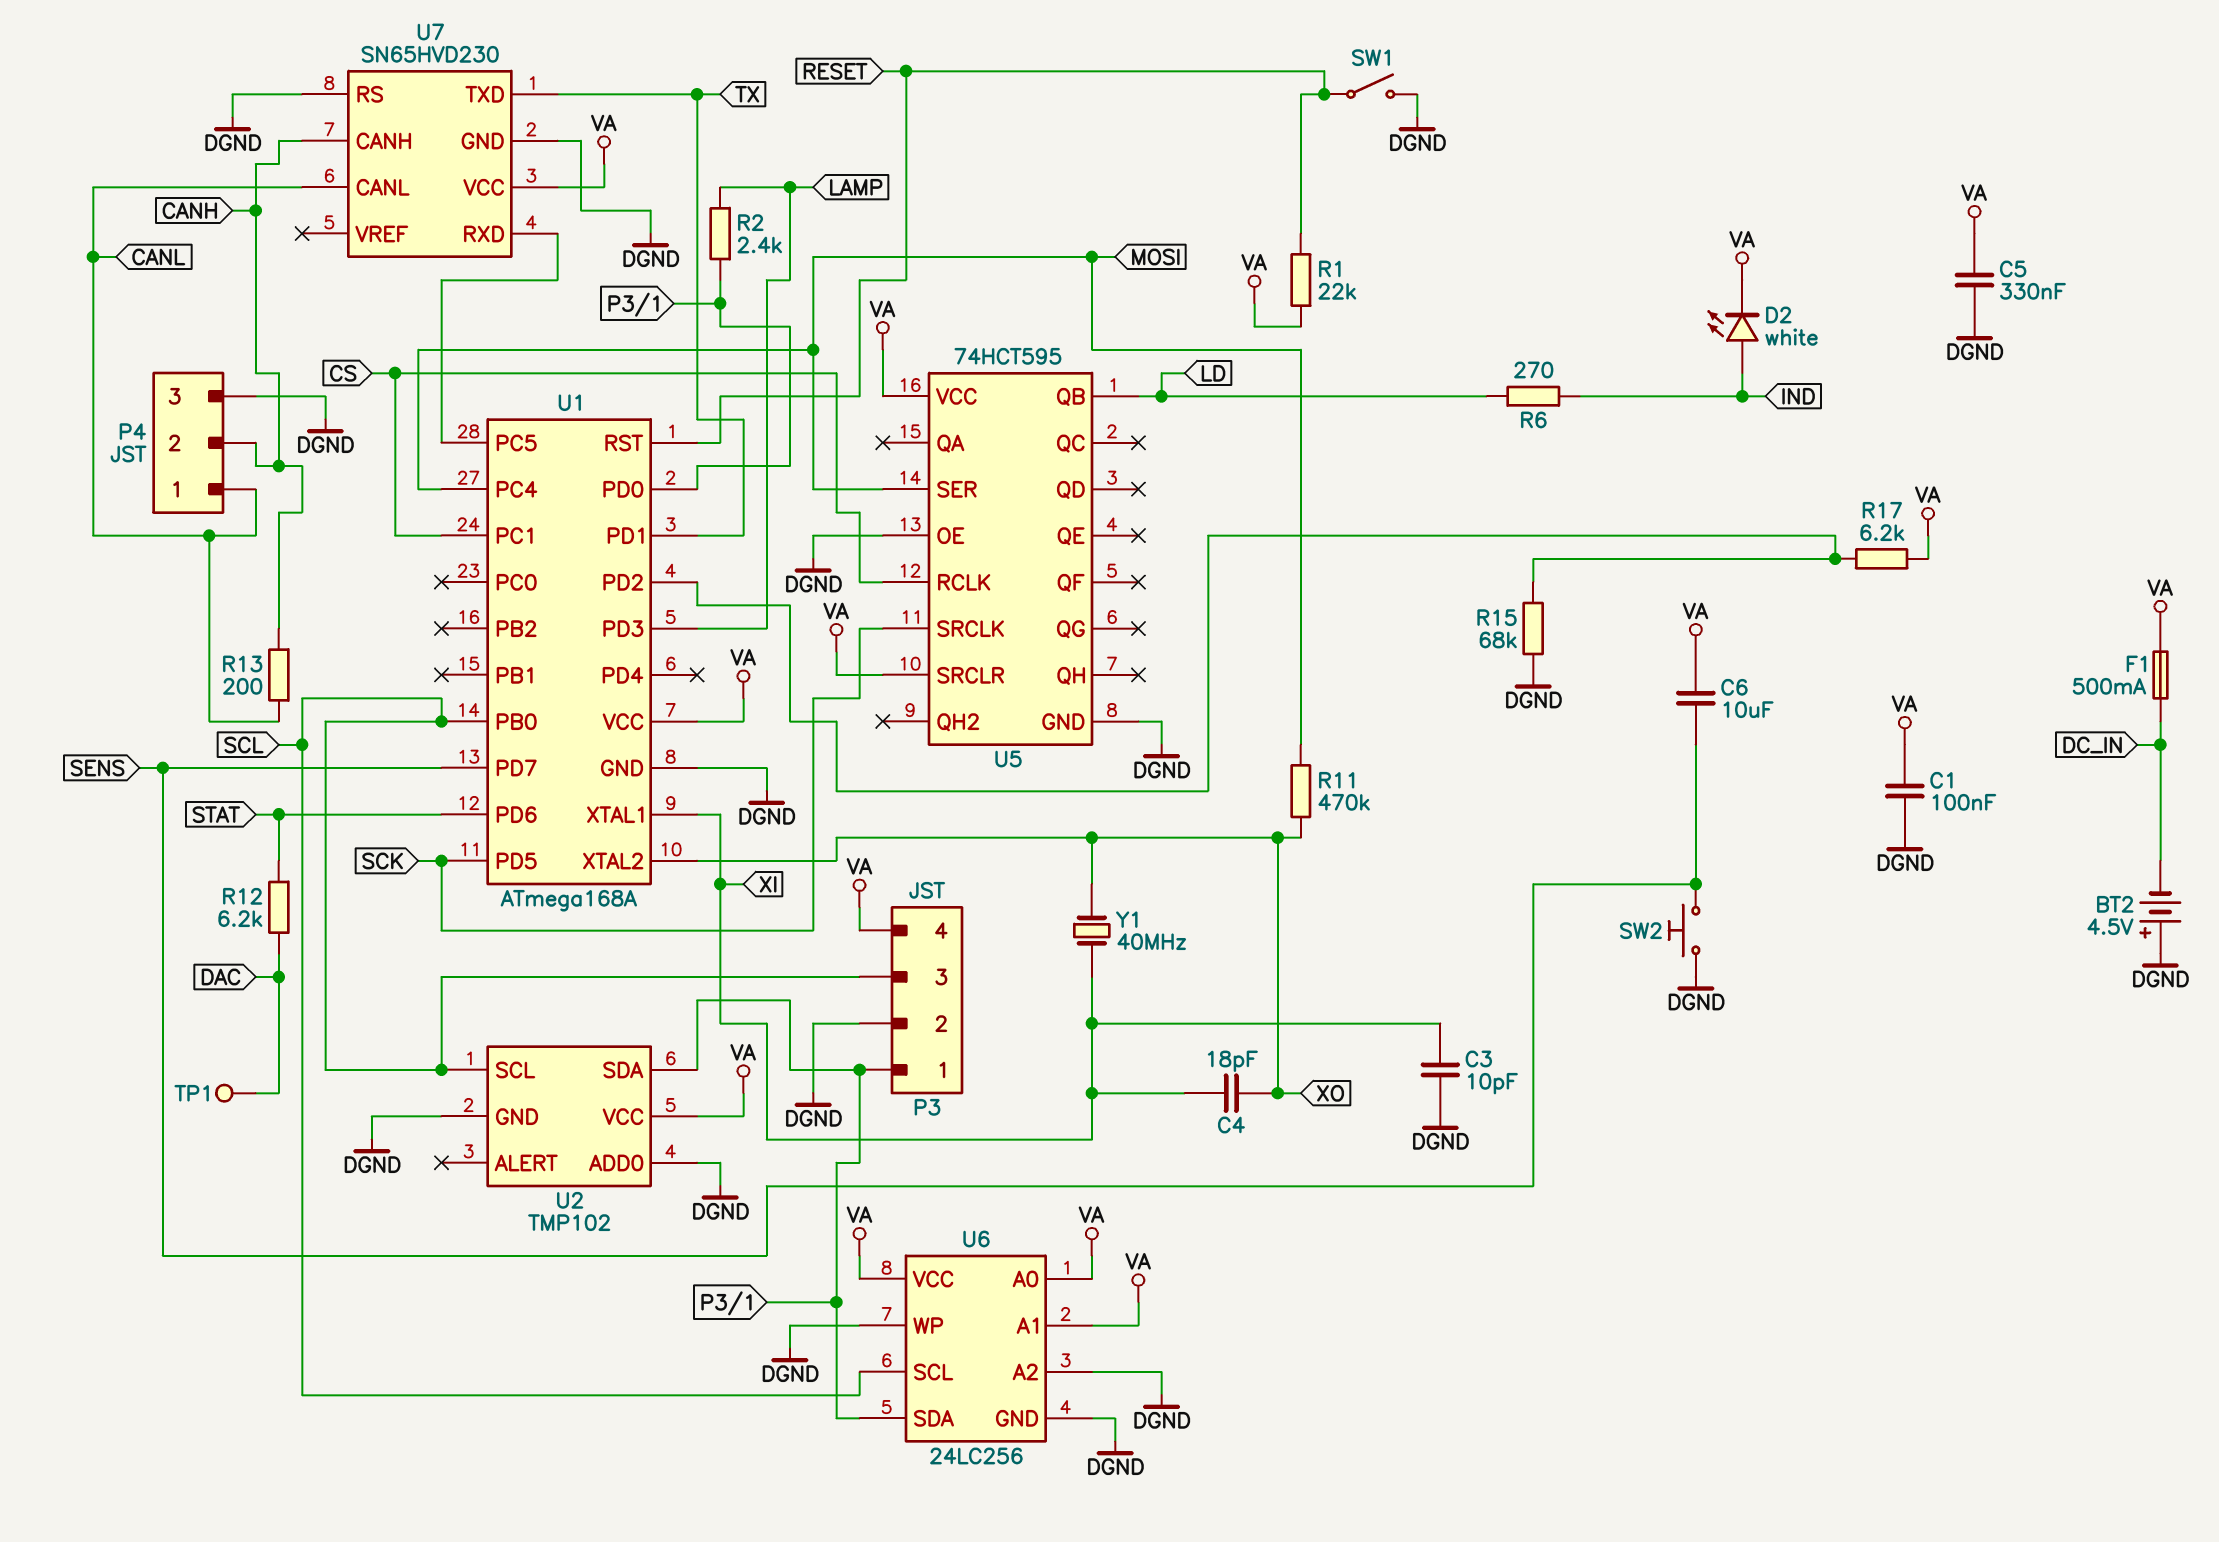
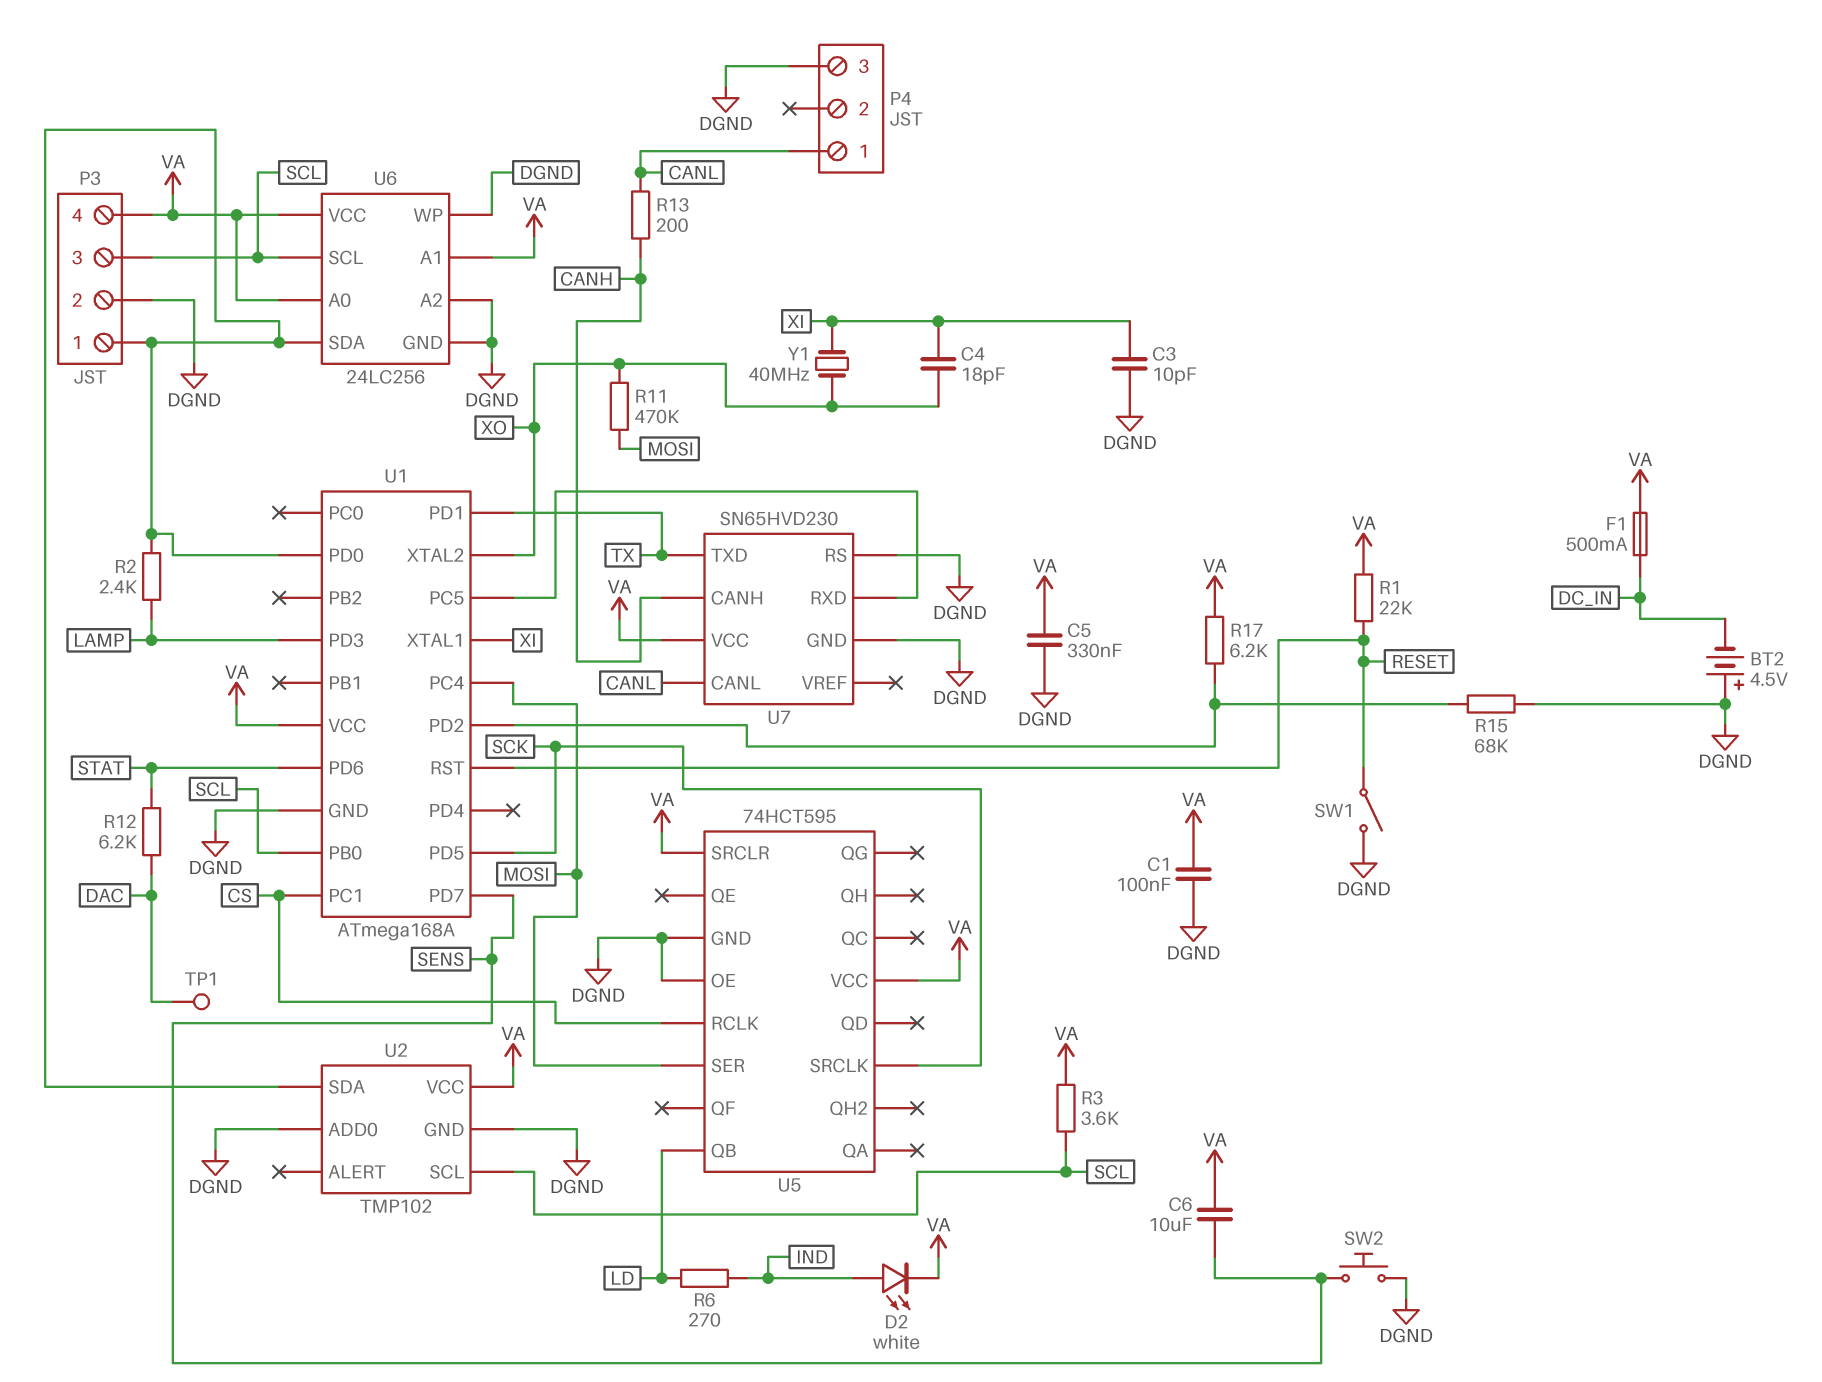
P4 pin 2: CANH -> none
R3: none -> 3.6k (SCL, VA)

